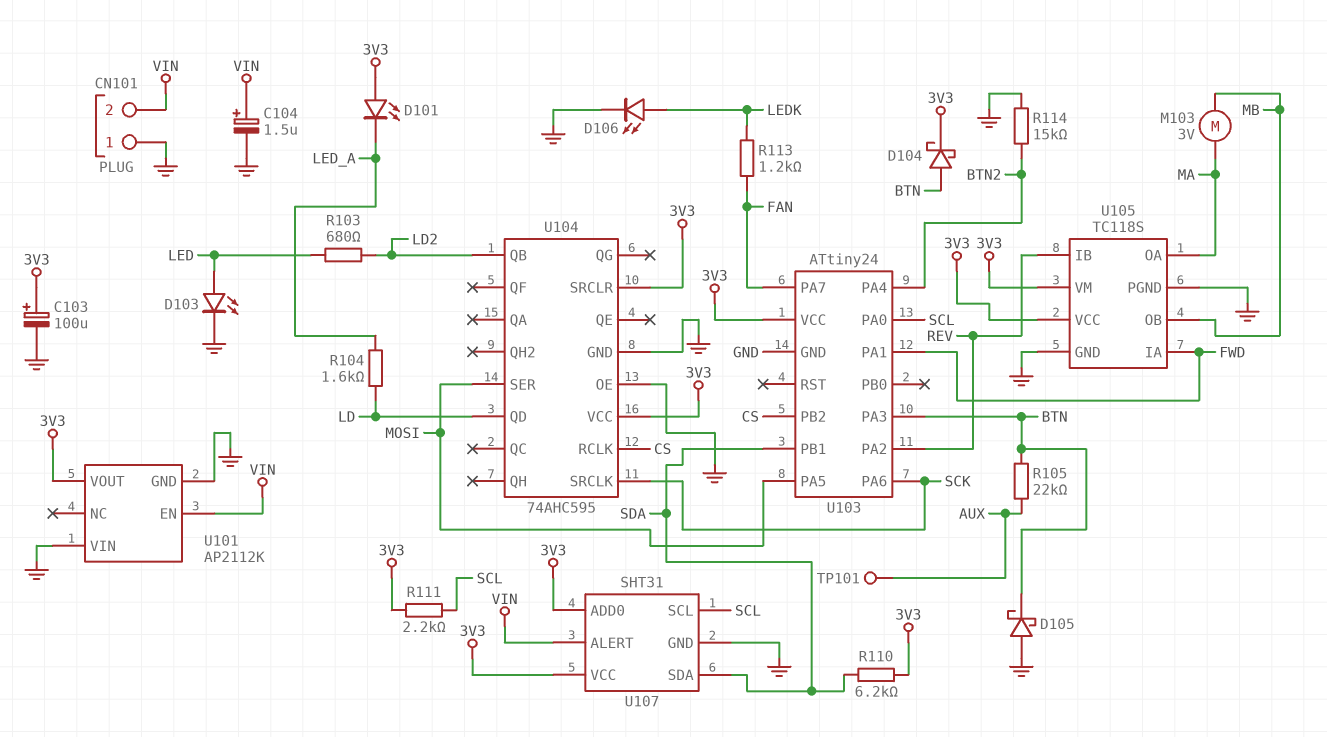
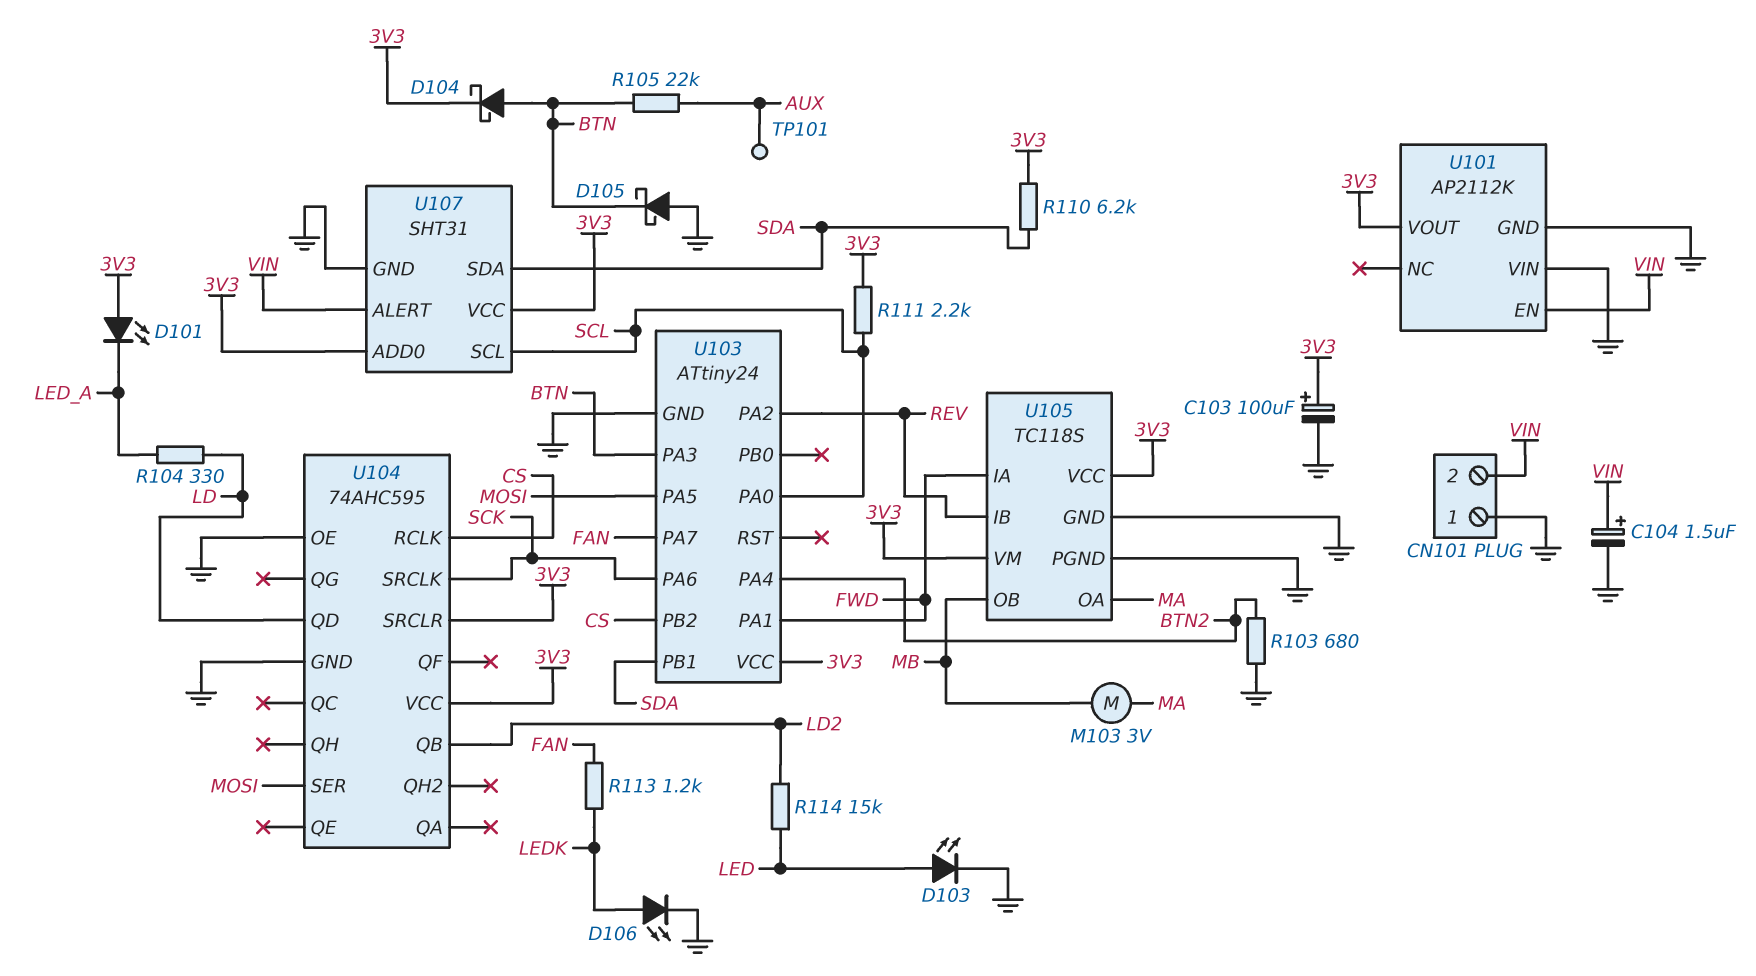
R103: 680 (LD2, LED) -> 680 (BTN2, GND)
R104: 1.6k (LD, LED_A) -> 330 (LD, LED_A)
R114: 15k (BTN2, GND) -> 15k (LD2, LED)

